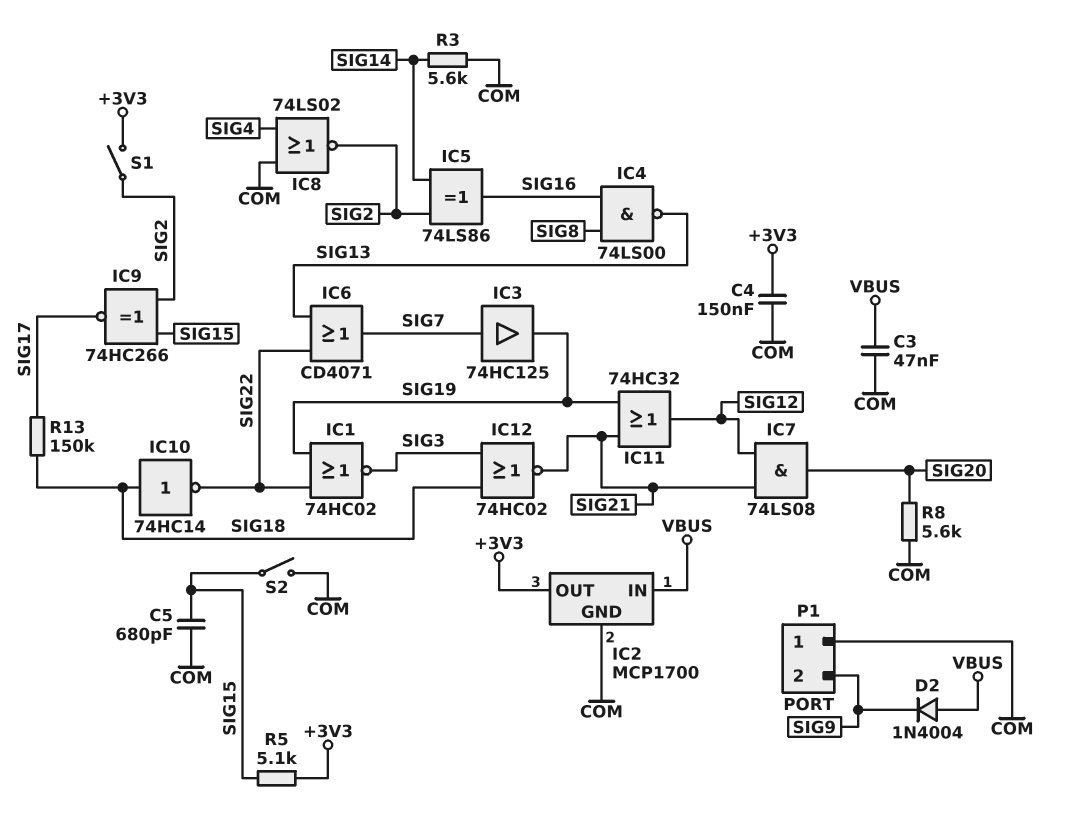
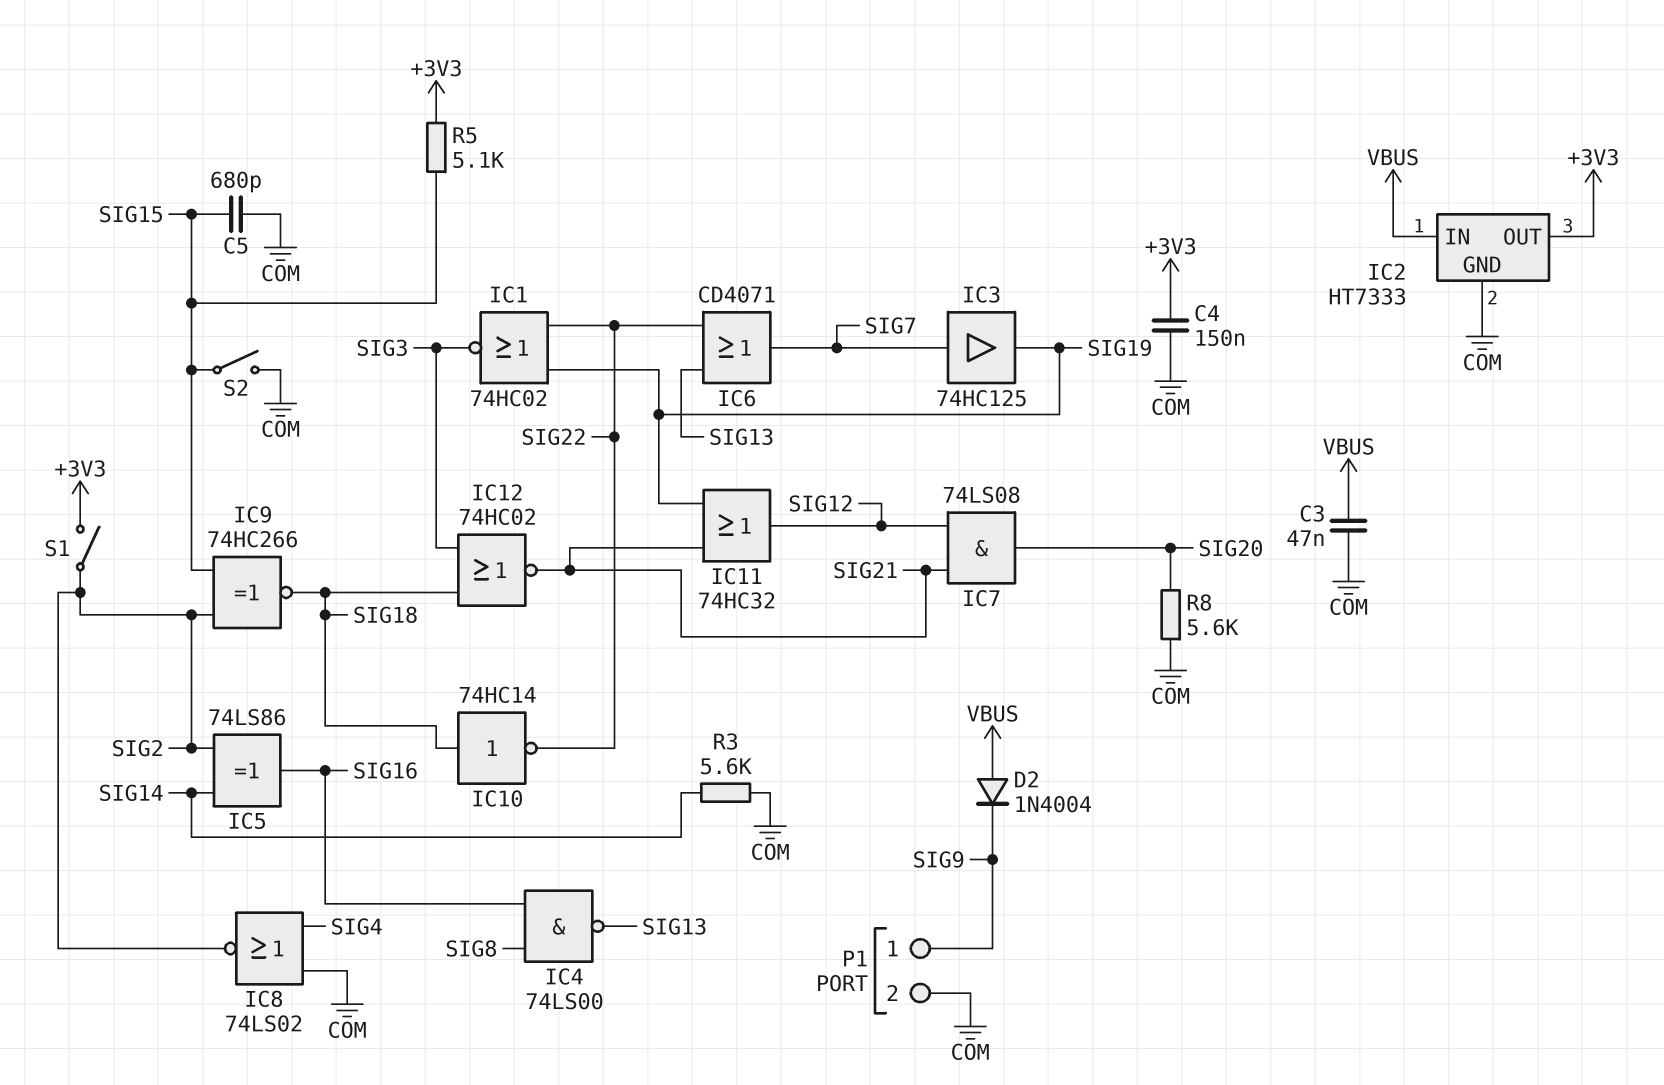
IC2: MCP1700 -> HT7333
IC9: XNOR 74HC266 (in SIG2, in SIG15, out SIG17) -> XNOR 74HC266 (in SIG2, in SIG15, out SIG18)
P1 pin 1: COM -> SIG9
P1 pin 2: SIG9 -> COM
R13: 150k (SIG17, SIG18) -> none

